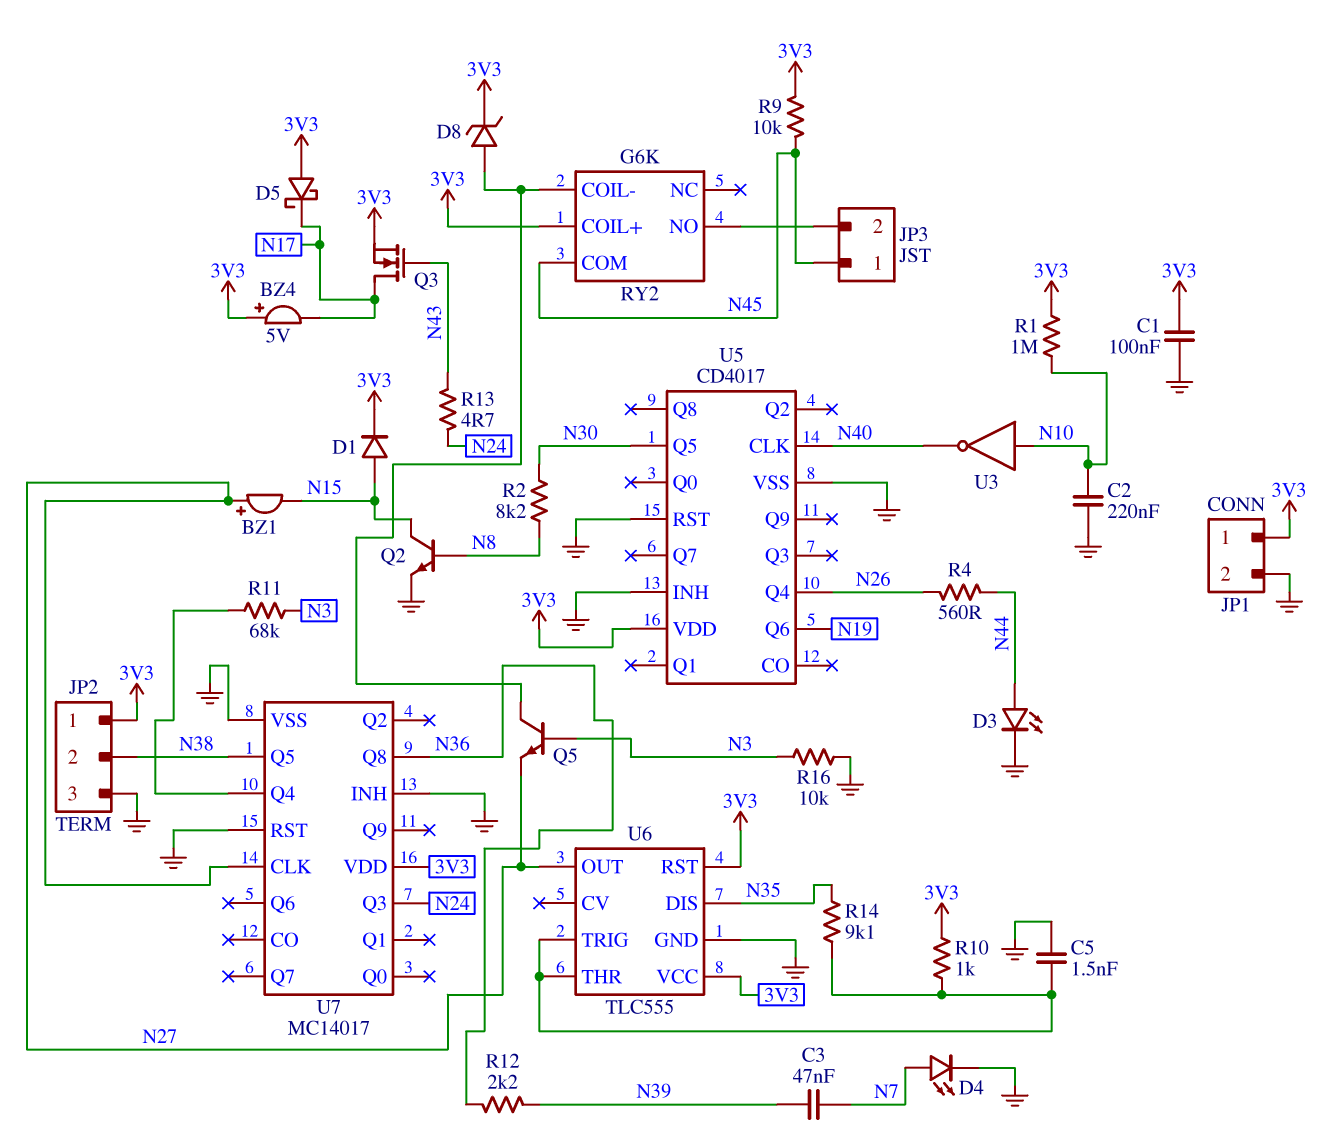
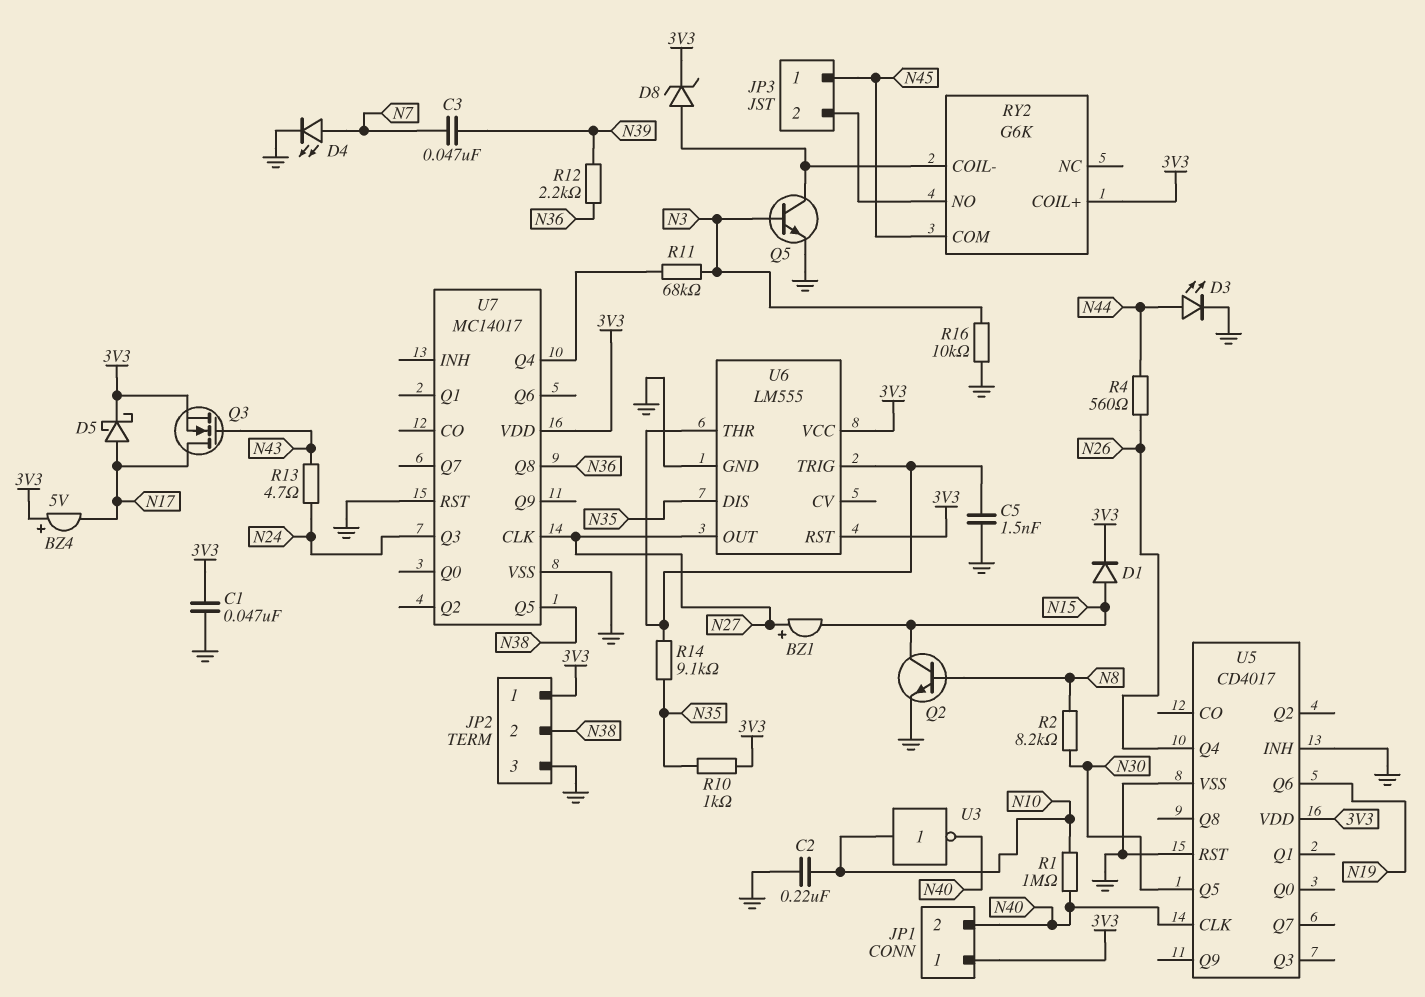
C1: 100nF (3V3, GND) -> 47nF (3V3, GND)
D5: schottky (A 3V3, K N17) -> schottky (A N17, K 3V3)
JP1 pin 2: GND -> N40
Q5: NPN (B N3, C RY2/COIL-, E N27) -> NPN (B N3, C RY2/COIL-, E GND)
R1: 1M (3V3, N10) -> 1M (N10, N40)
R9: 10k (3V3, N45) -> none
R10: 1k (3V3, U6/THR) -> 1k (3V3, N35)
U6: TLC555 -> LM555
U7 pin INH: GND -> none

